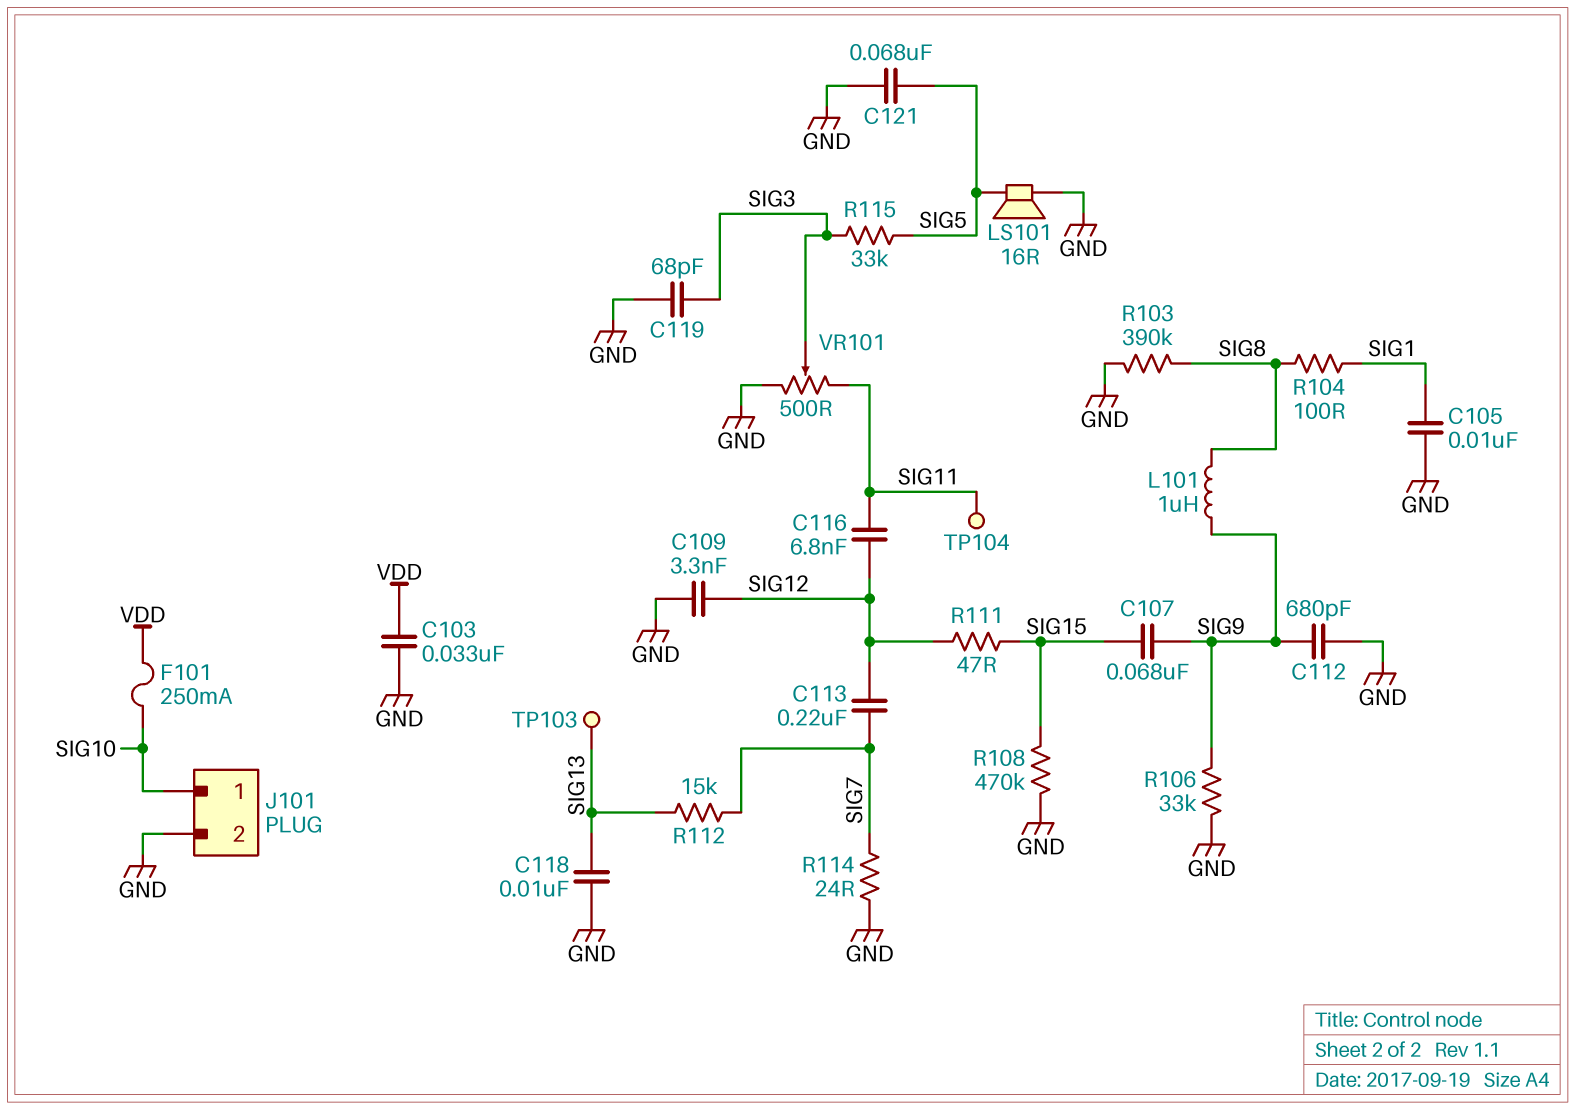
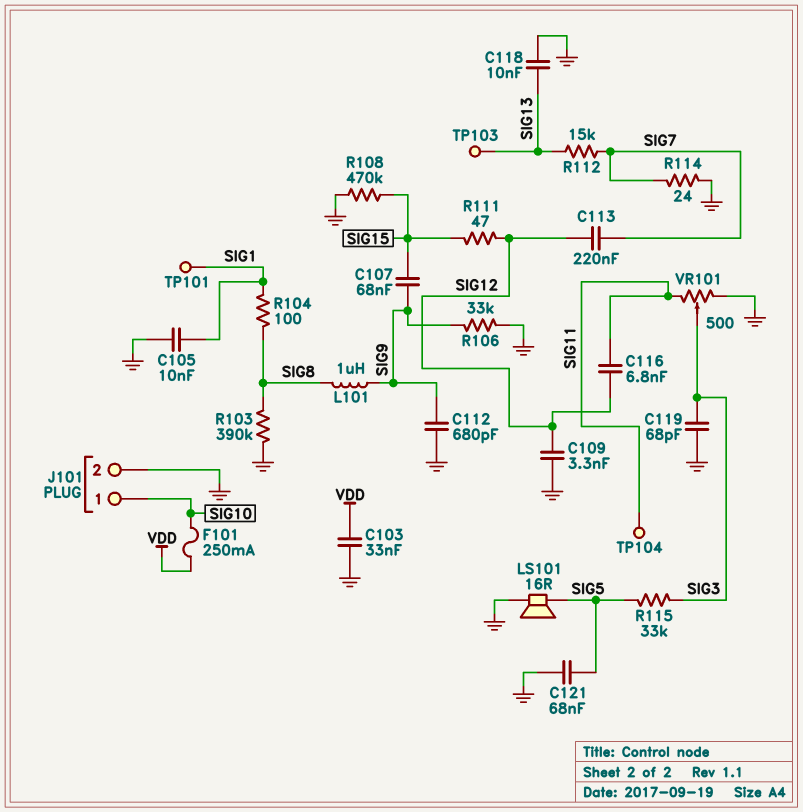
TP101: none -> test point (SIG1)

